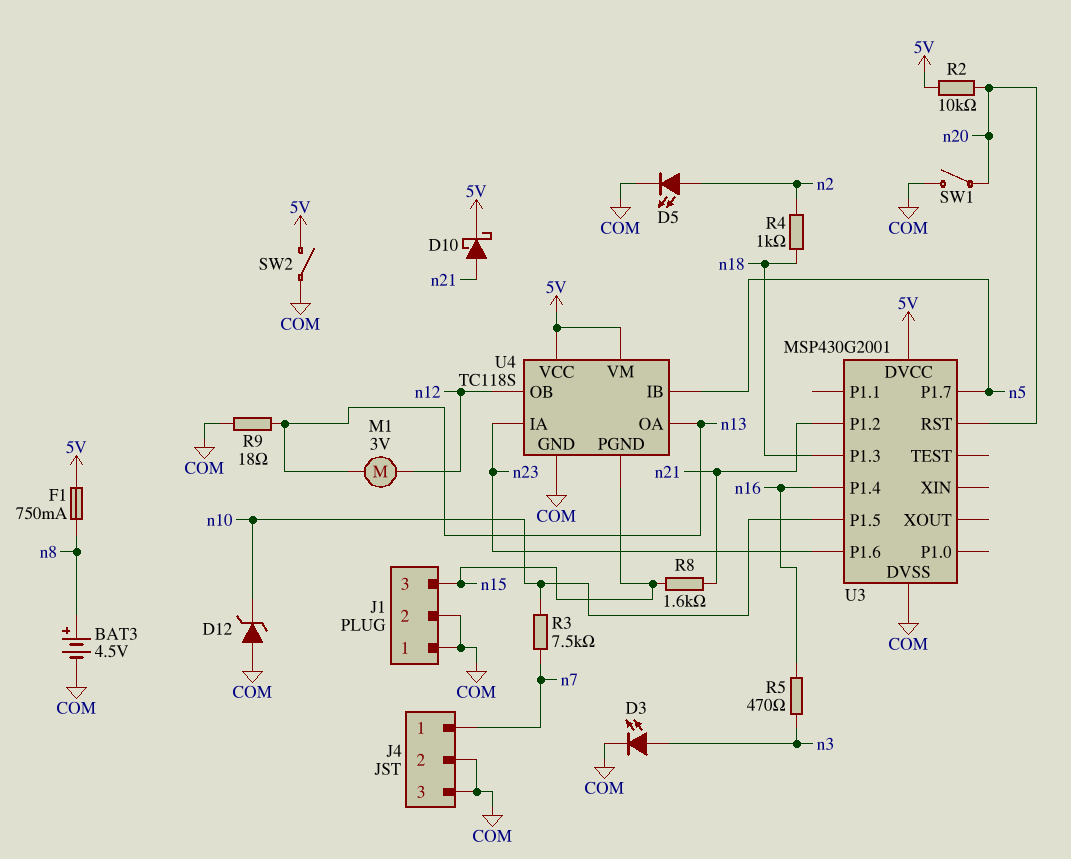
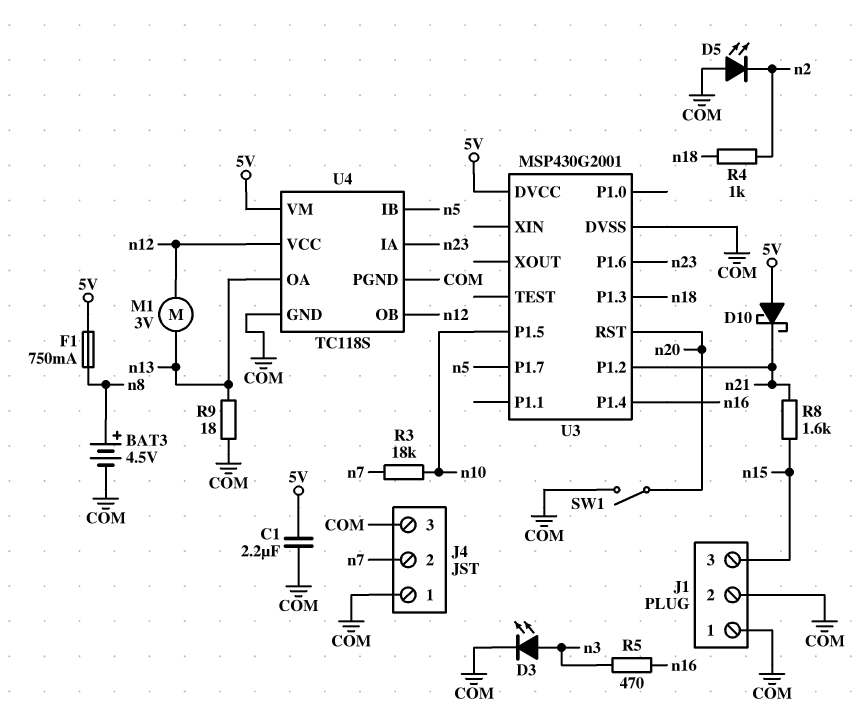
C1: none -> 2.2uF (5V, COM)
D5: LED (A n2, K COM) -> LED (A COM, K n2)
D10: schottky (A n21, K 5V) -> schottky (A 5V, K n21)
D12: zener (A COM, K n10) -> none
J4 pin 1: n7 -> COM
J4 pin 2: COM -> n7
R2: 10k (5V, n20) -> none
R3: 7.5k (n7, n10) -> 18k (n7, n10)
SW2: switch (5V, COM) -> none
U4 pin PGND: n15 -> COM
U4 pin VCC: 5V -> n12

